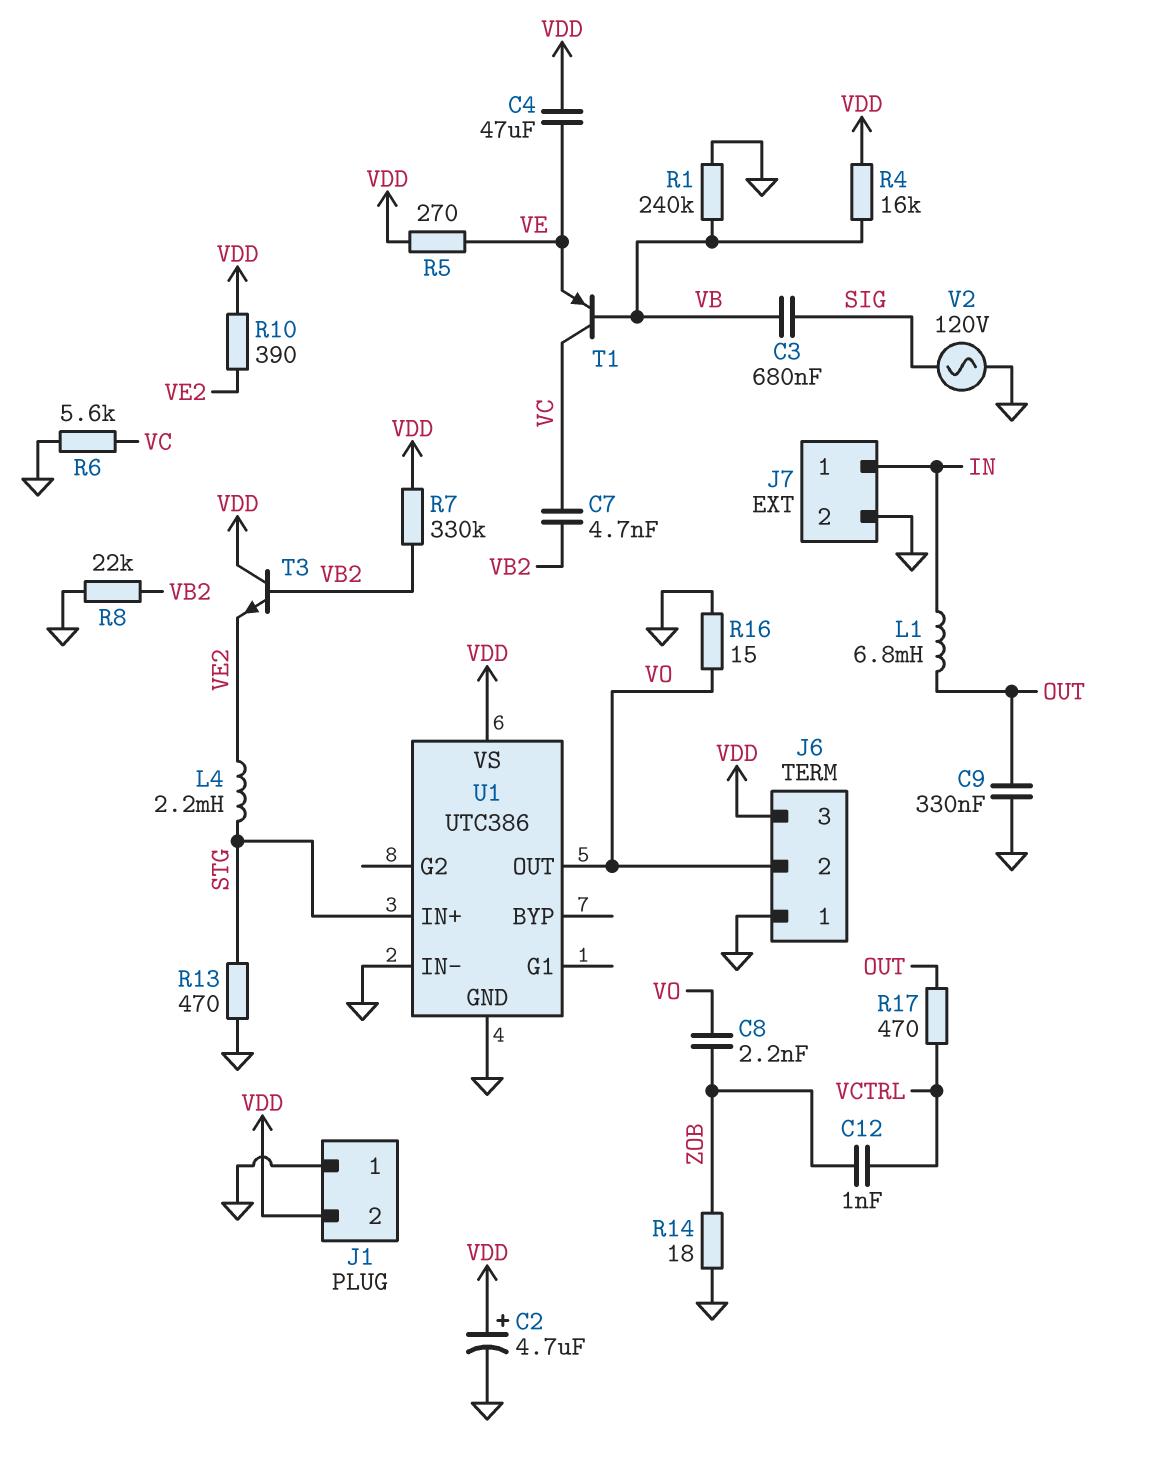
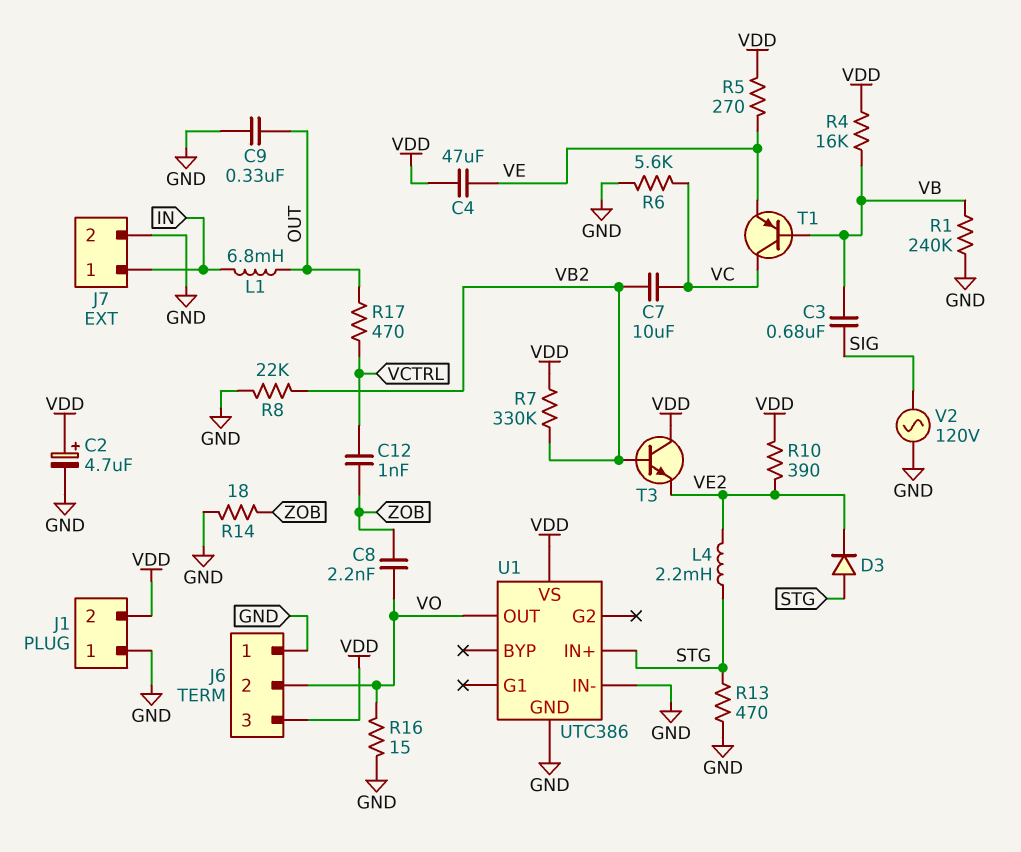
C7: 4.7nF (VB2, VC) -> 10uF (VB2, VC)
D3: none -> diode (A STG, K VE2)

